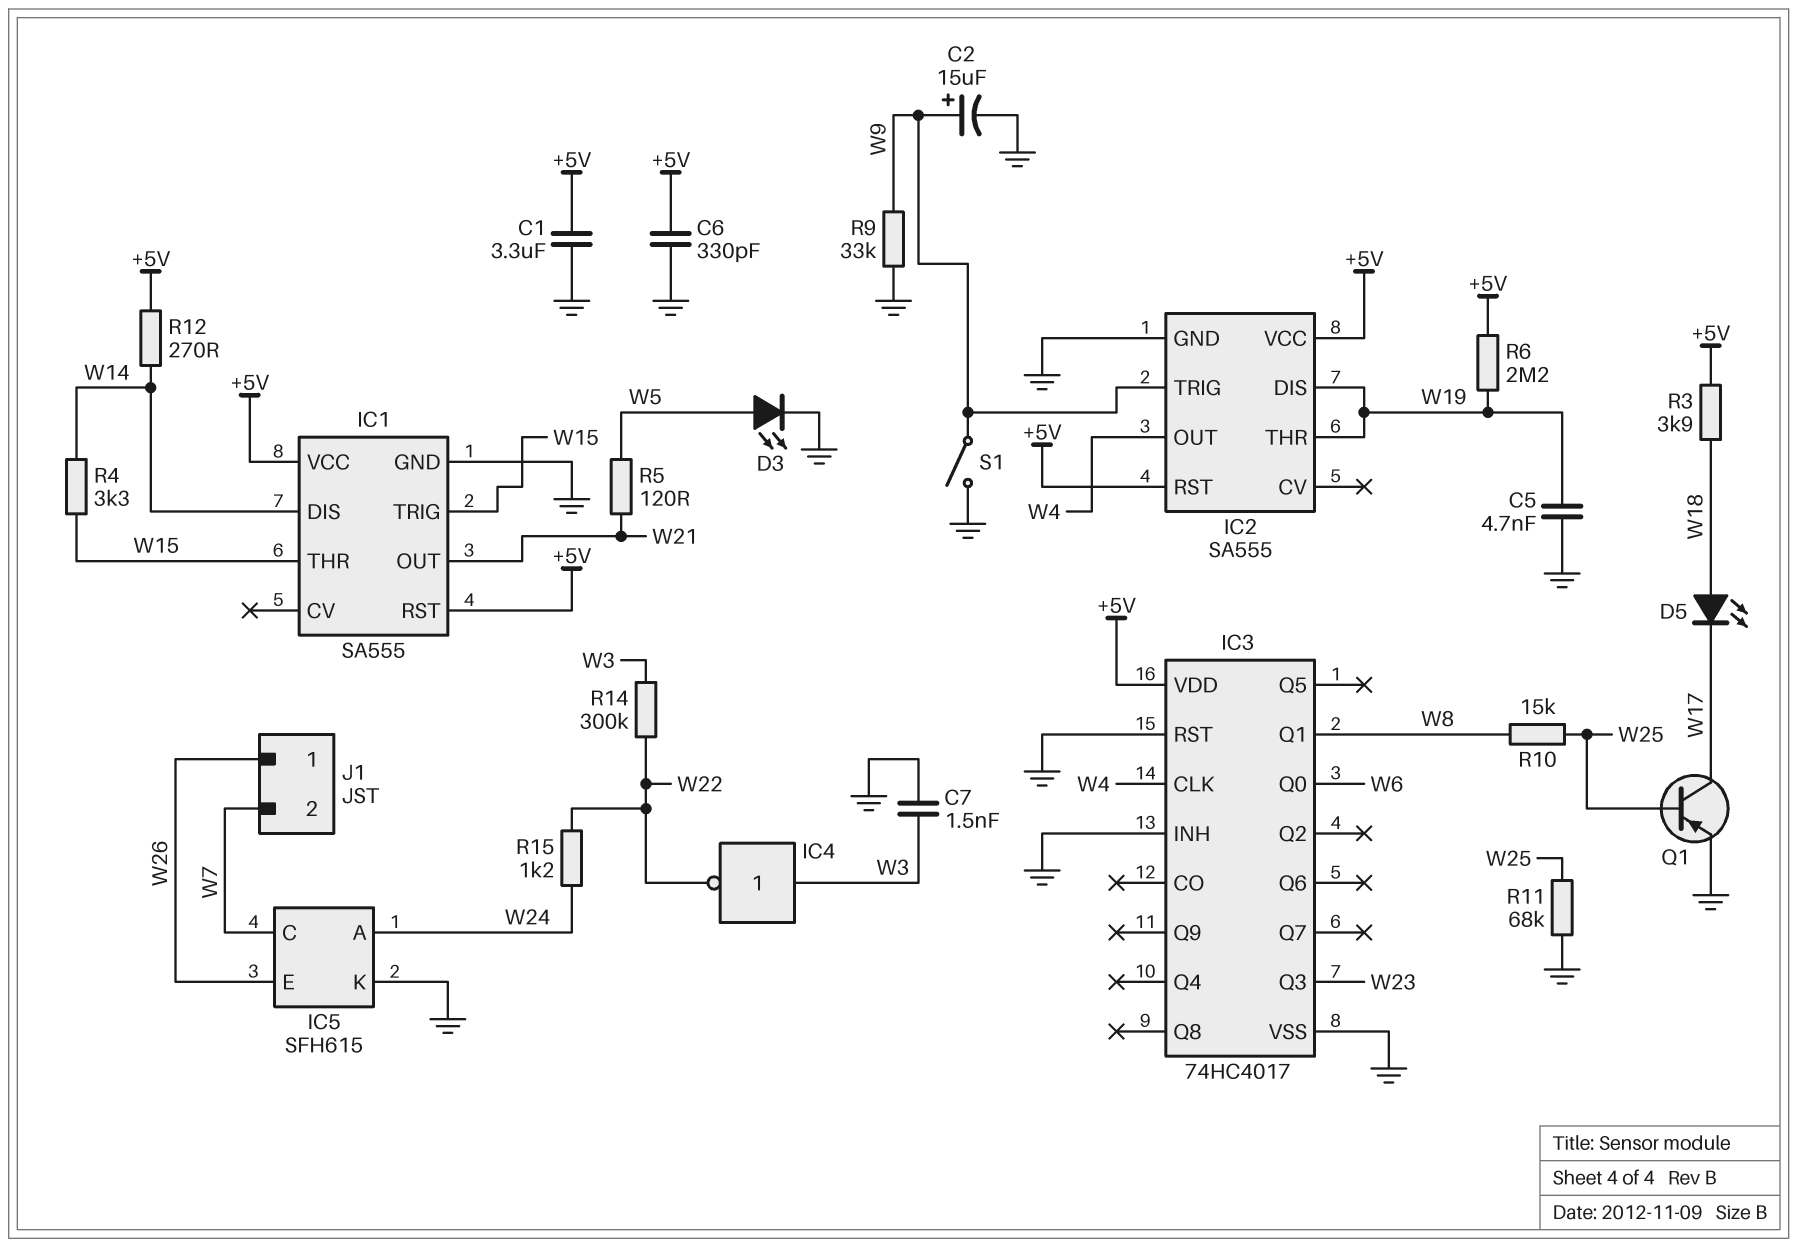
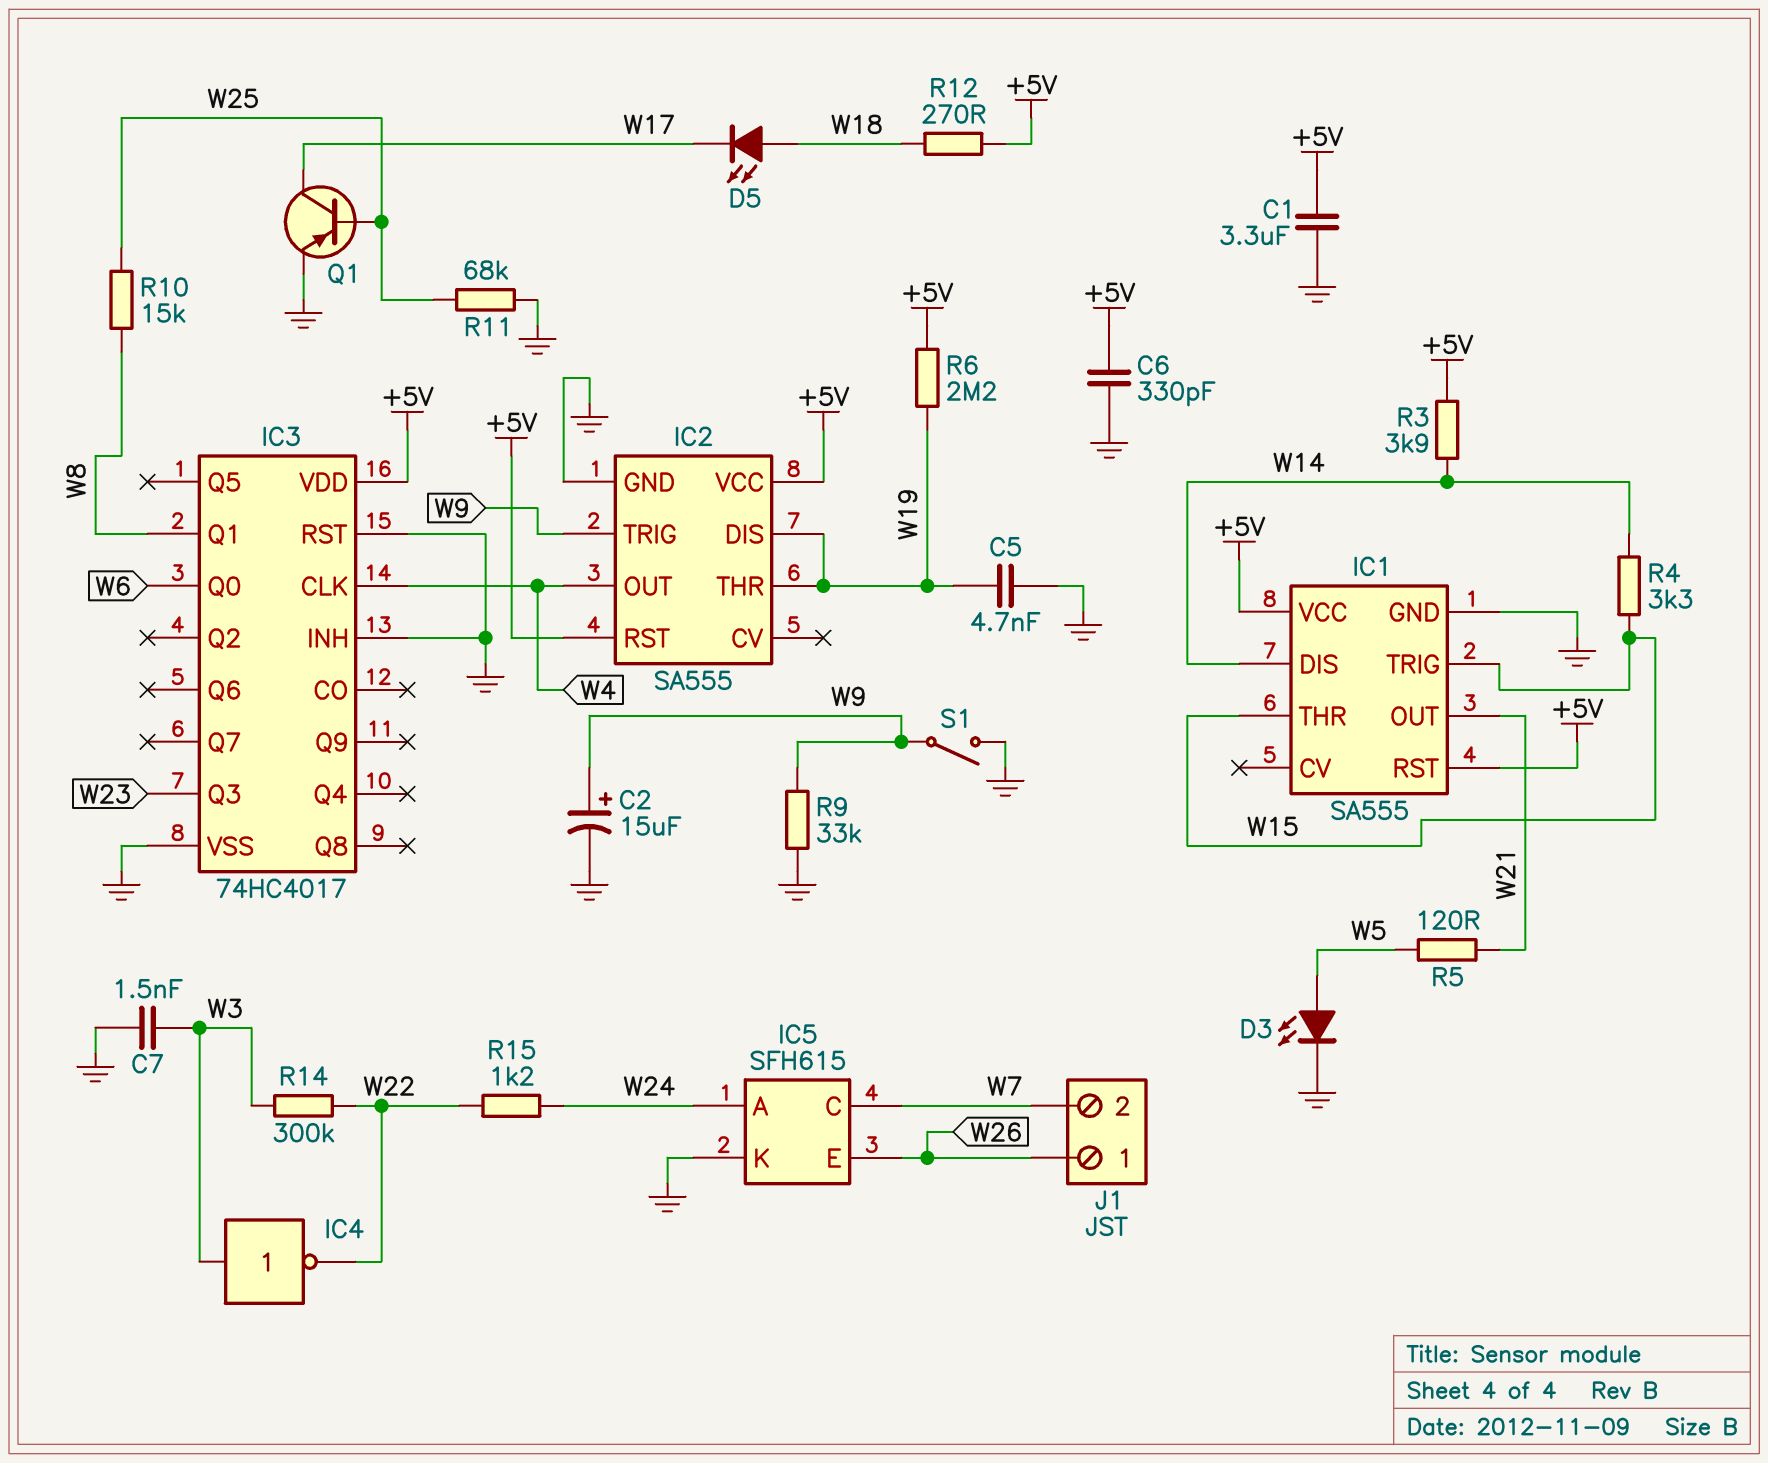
R3: 3.9k (+5V, W18) -> 3.9k (+5V, W14)
R12: 270 (+5V, W14) -> 270 (+5V, W18)

